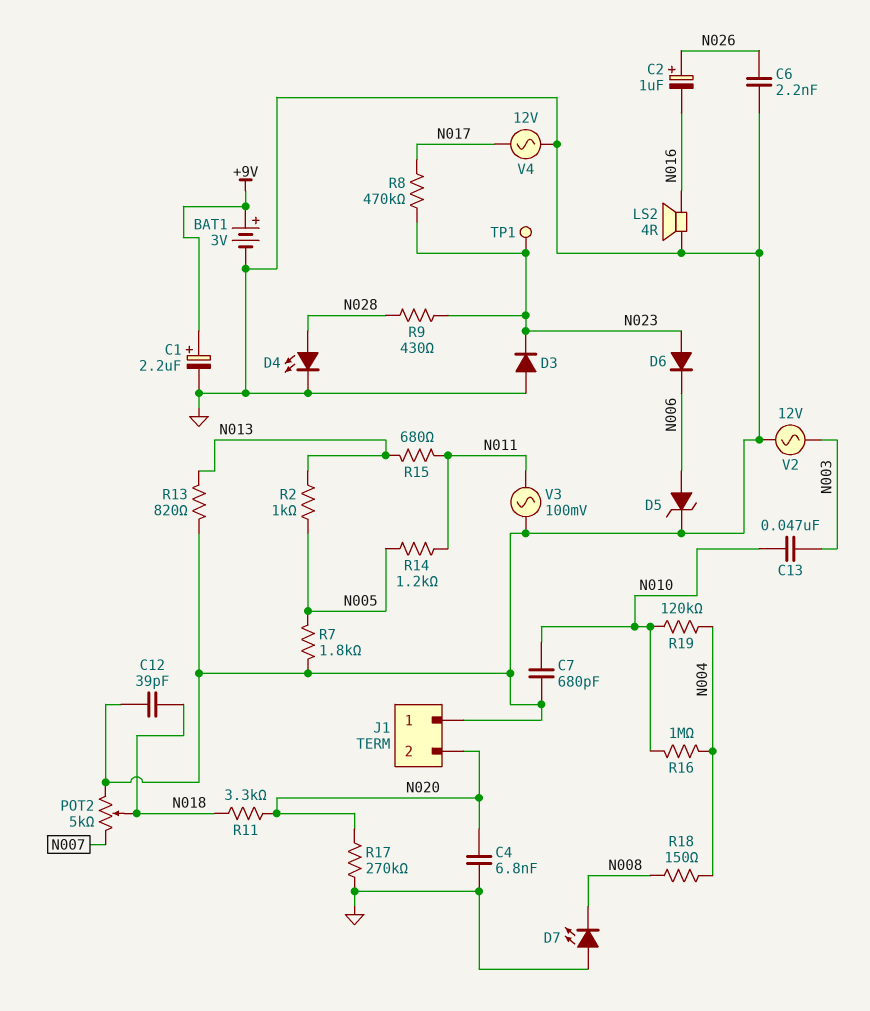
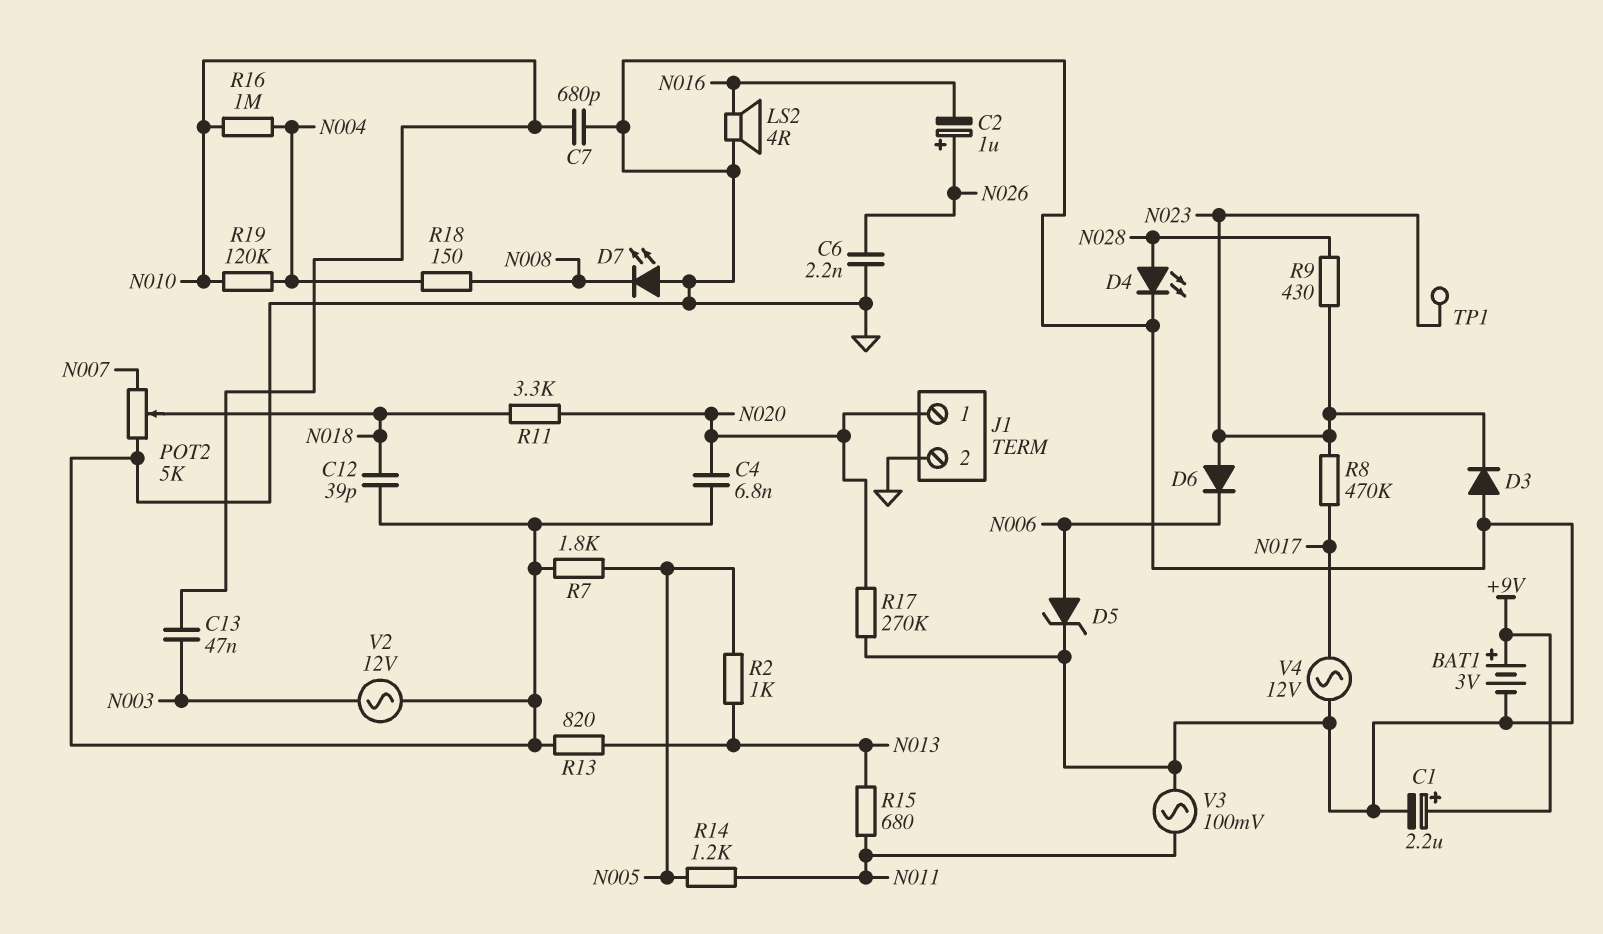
J1 pin 1: GND -> N020
J1 pin 2: N020 -> GND

